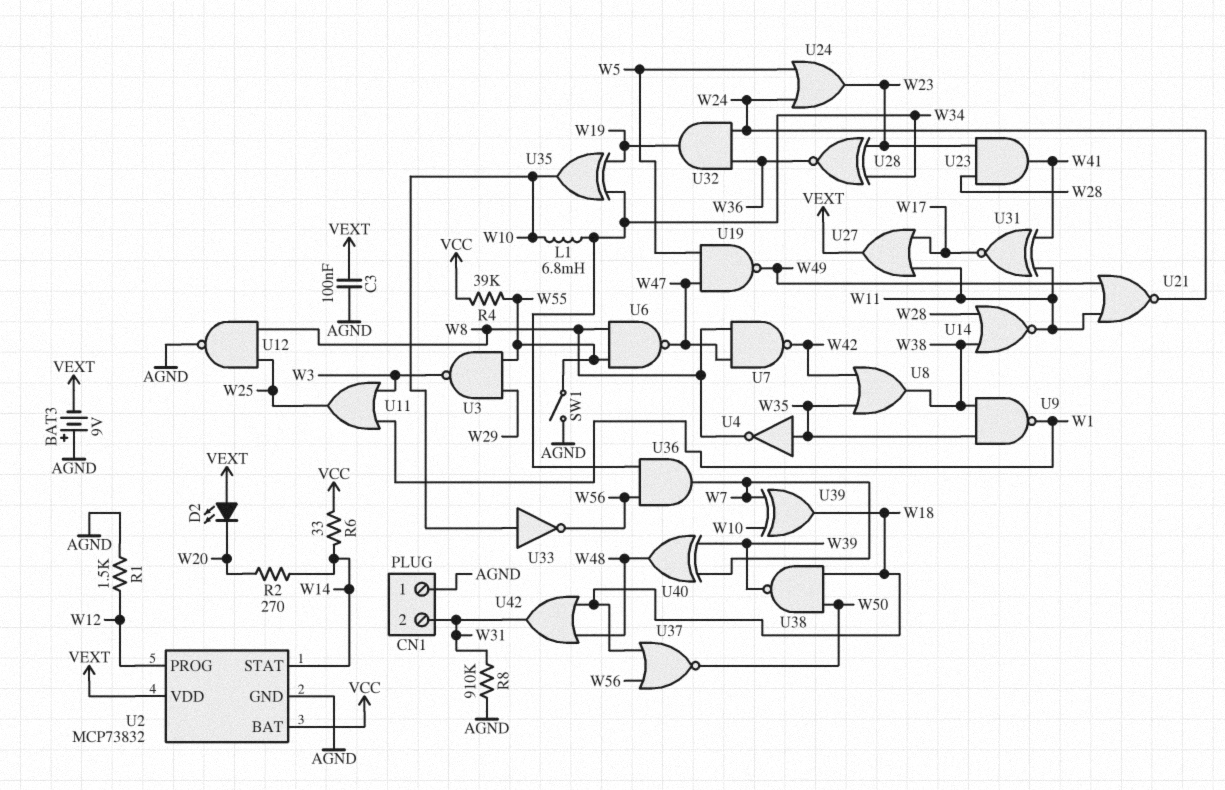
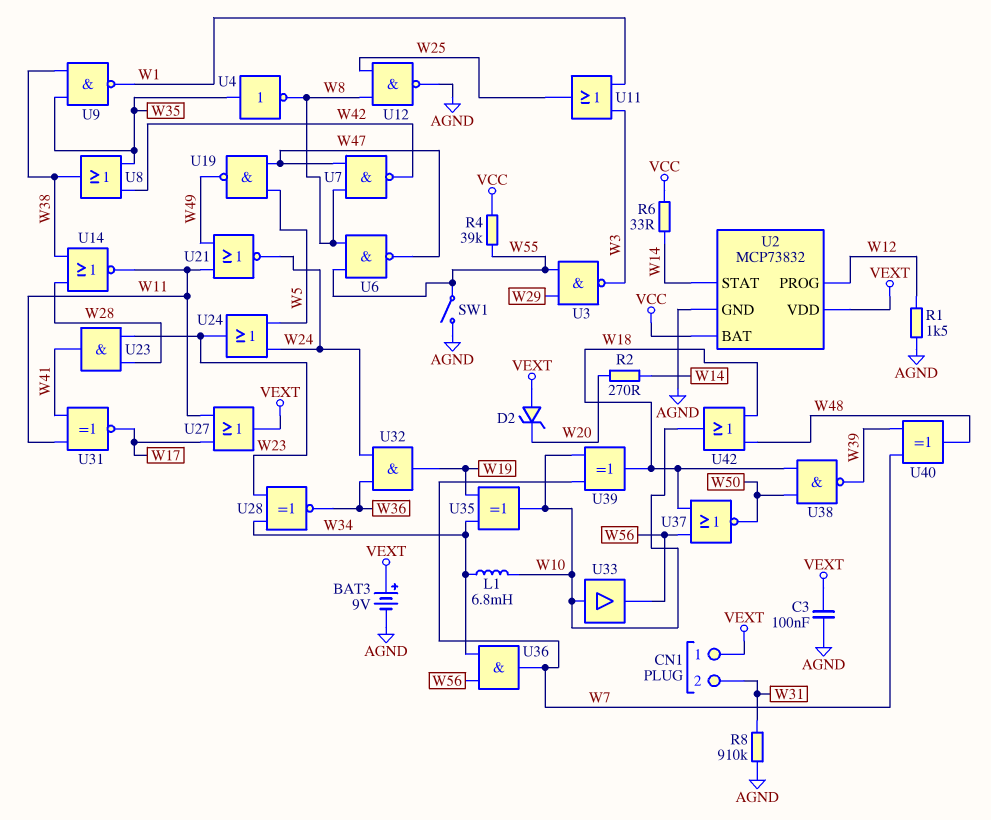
BAT3: 9V (plus AGND, minus VEXT) -> 9V (plus VEXT, minus AGND)
CN1 pin 1: AGND -> VEXT
D2: LED (A VEXT, K W20) -> zener (A VEXT, K W20)
U33: NOT (in W10, out W56) -> buffer (in W10, out W56)
U42: OR (in W18, in W48, out W31) -> OR (in W18, in W48, out W10)

